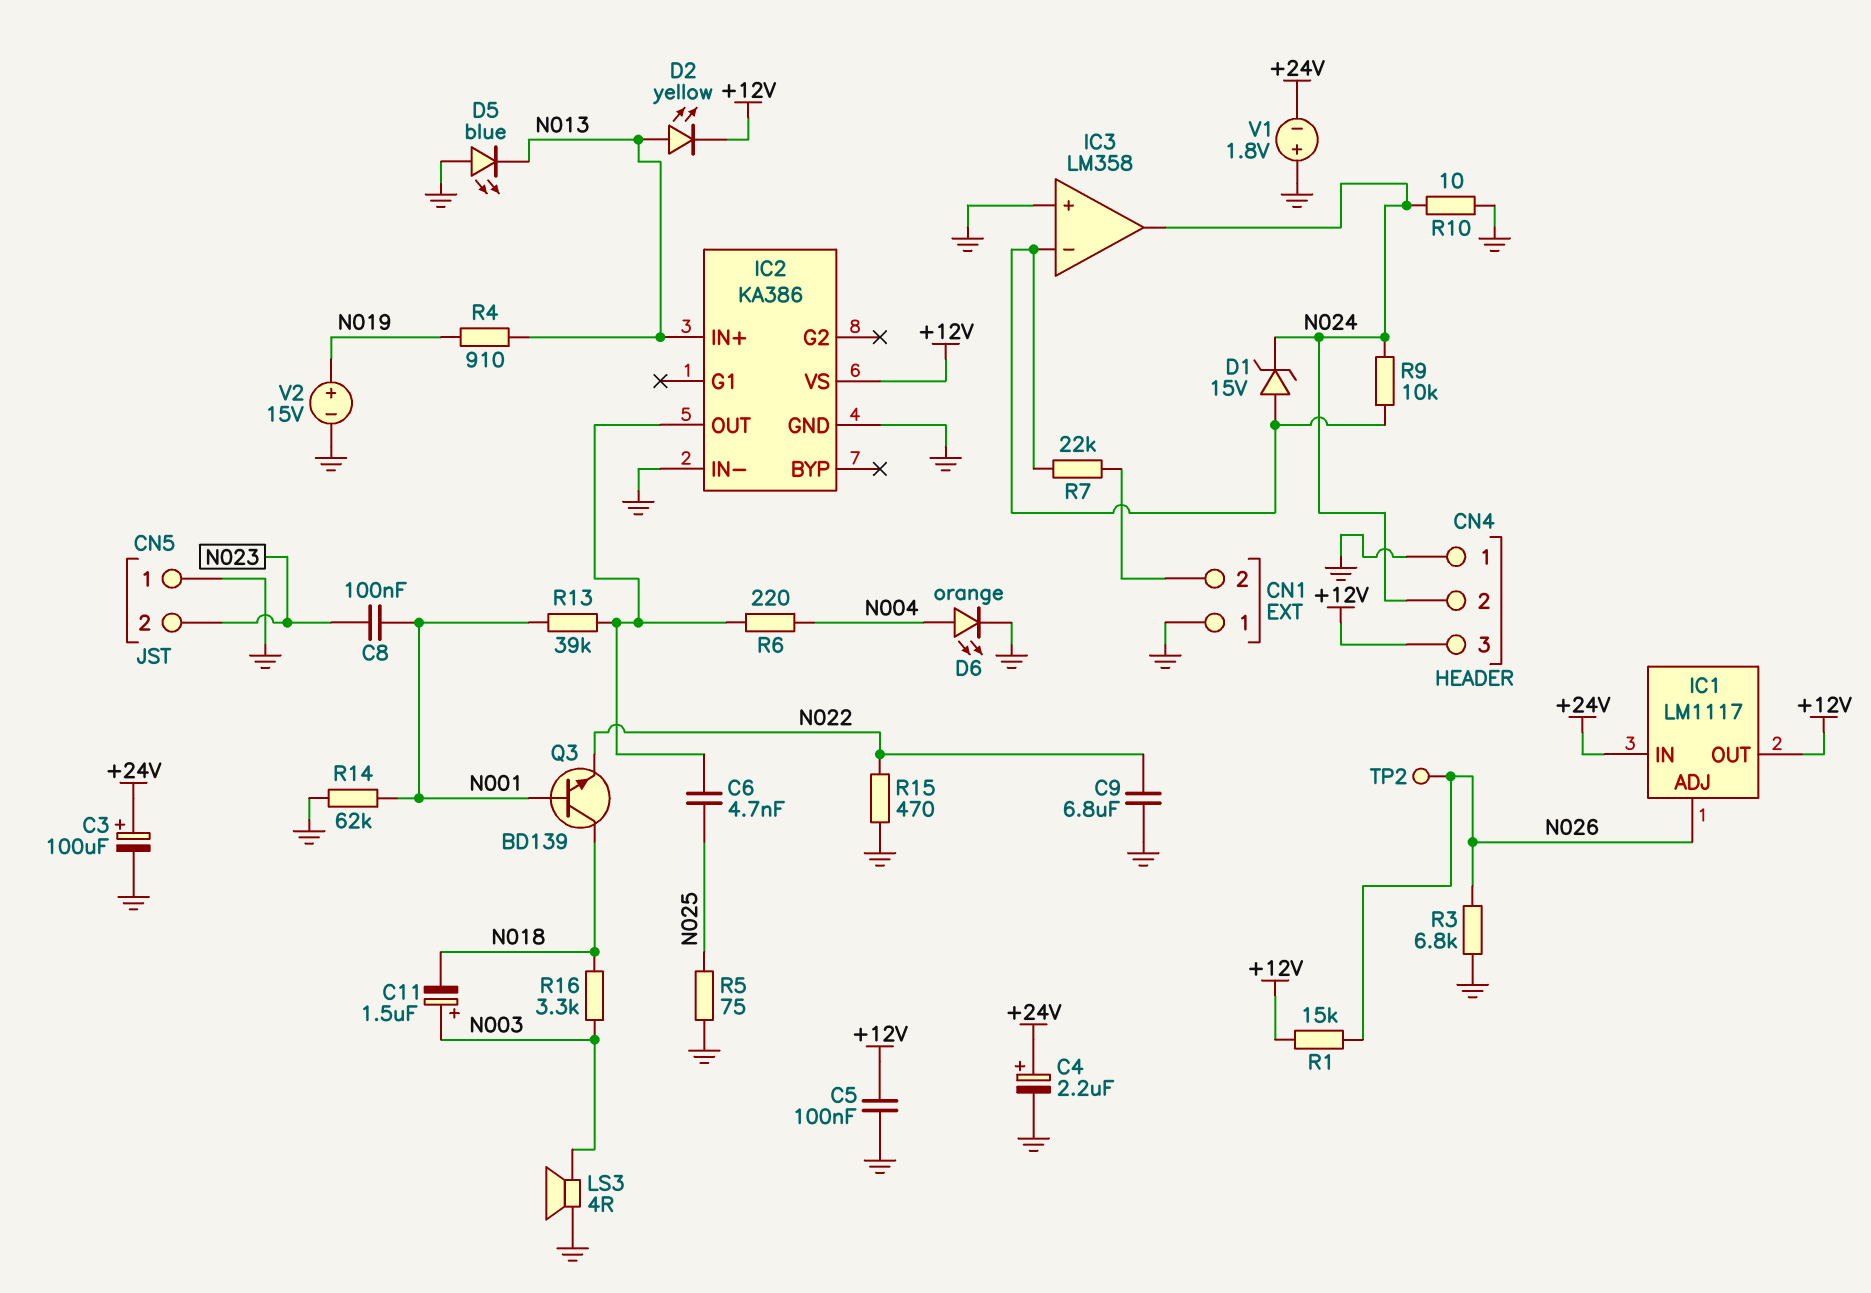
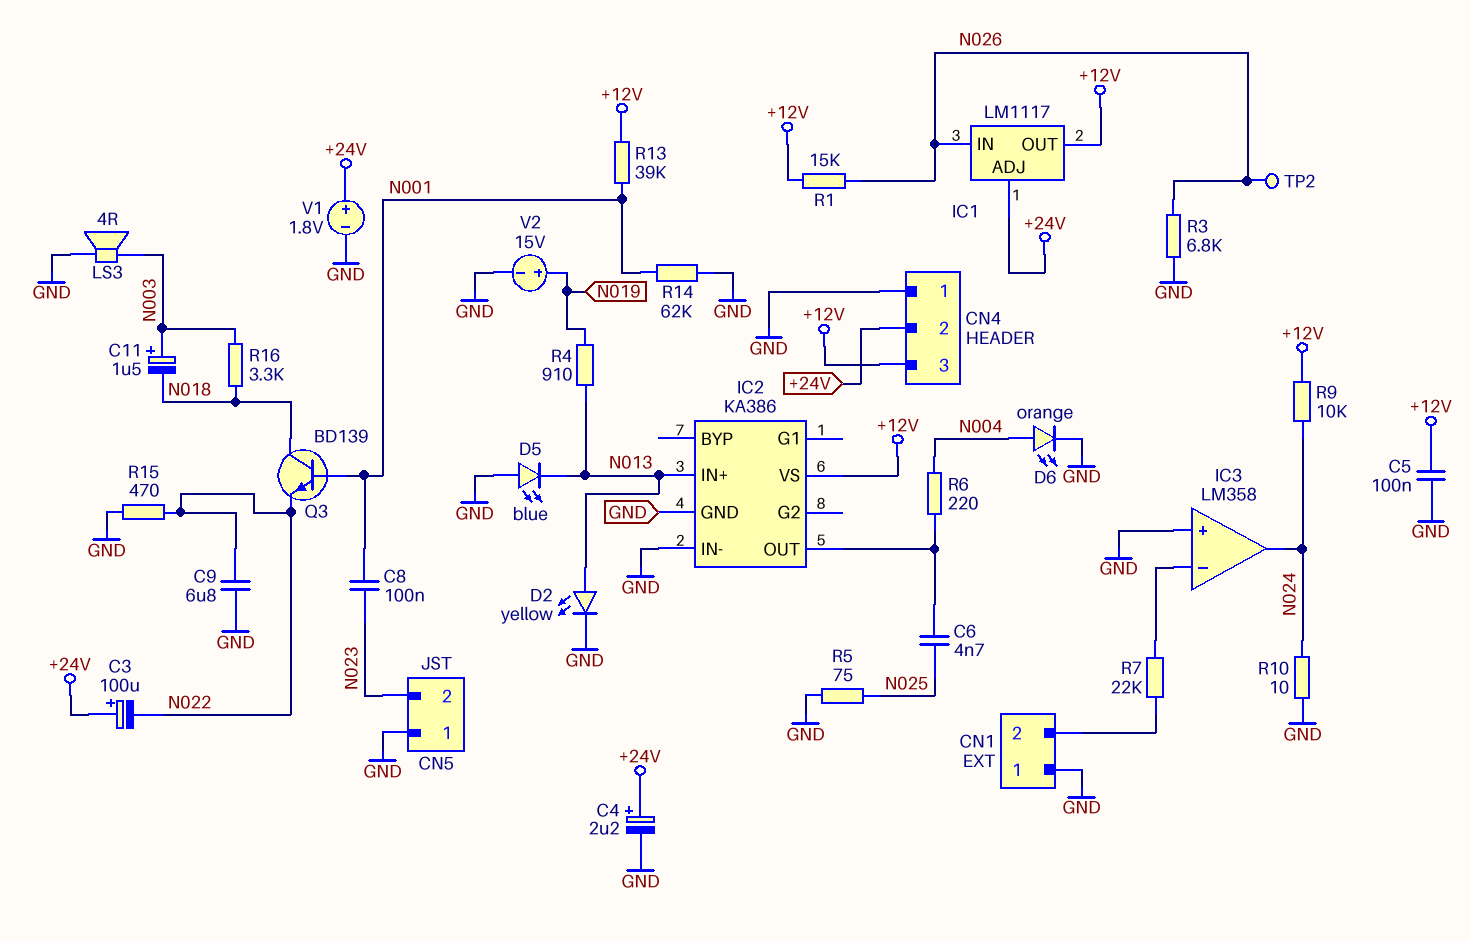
C3: 100uF (plus +24V, minus GND) -> 100uF (plus +24V, minus N022)
CN4 pin 2: N024 -> +24V
D1: zener 15V (A IC3/in-, K N024) -> none
D2: LED yellow (A N013, K +12V) -> LED yellow (A N013, K GND)
IC1 pin ADJ: N026 -> +24V
IC1 pin IN: +24V -> N026
R9: 10k (IC3/in-, N024) -> 10k (+12V, N024)
R13: 39k (IC2/OUT, N001) -> 39k (+12V, N001)
V1: 1.8V (plus GND, minus +24V) -> 1.8V (plus +24V, minus GND)

